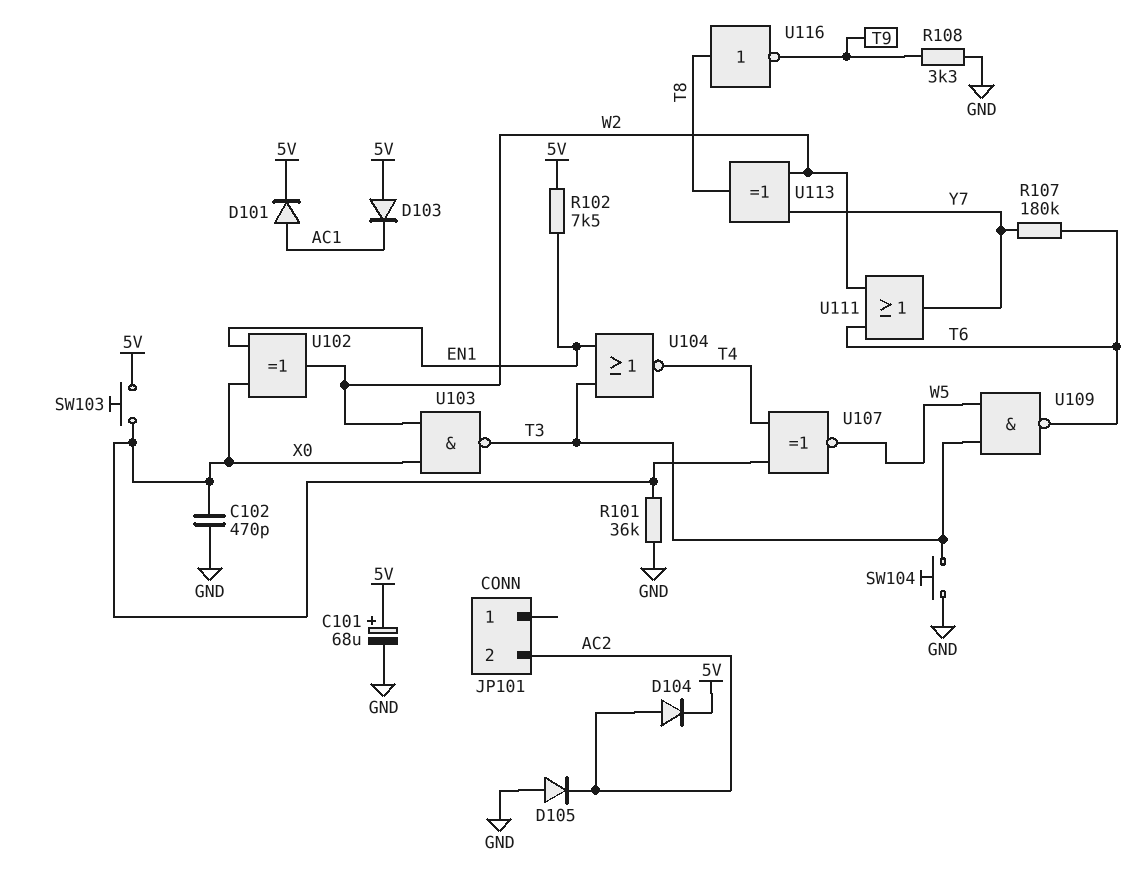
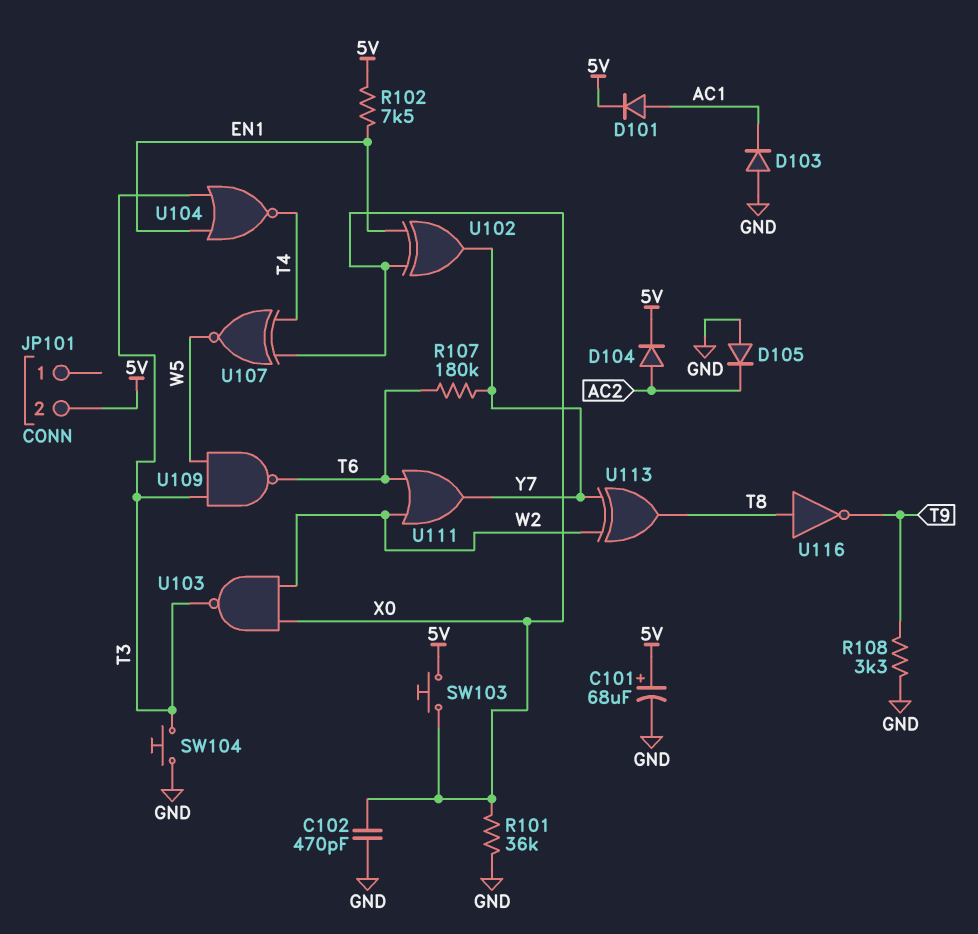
D103: diode (A 5V, K AC1) -> diode (A GND, K AC1)
JP101 pin 2: AC2 -> 5V
U102: XOR (in EN1, in X0, out W2) -> XOR (in EN1, in X0, out Y7)

